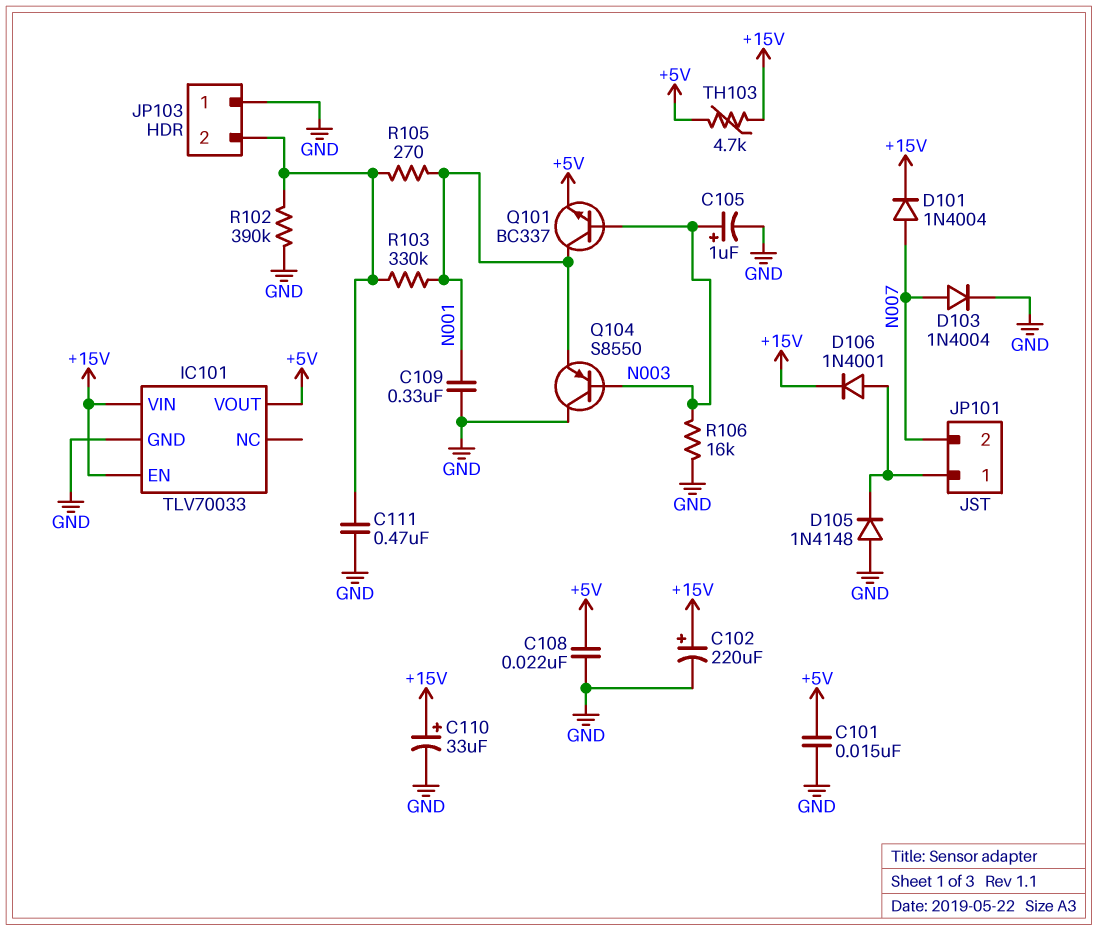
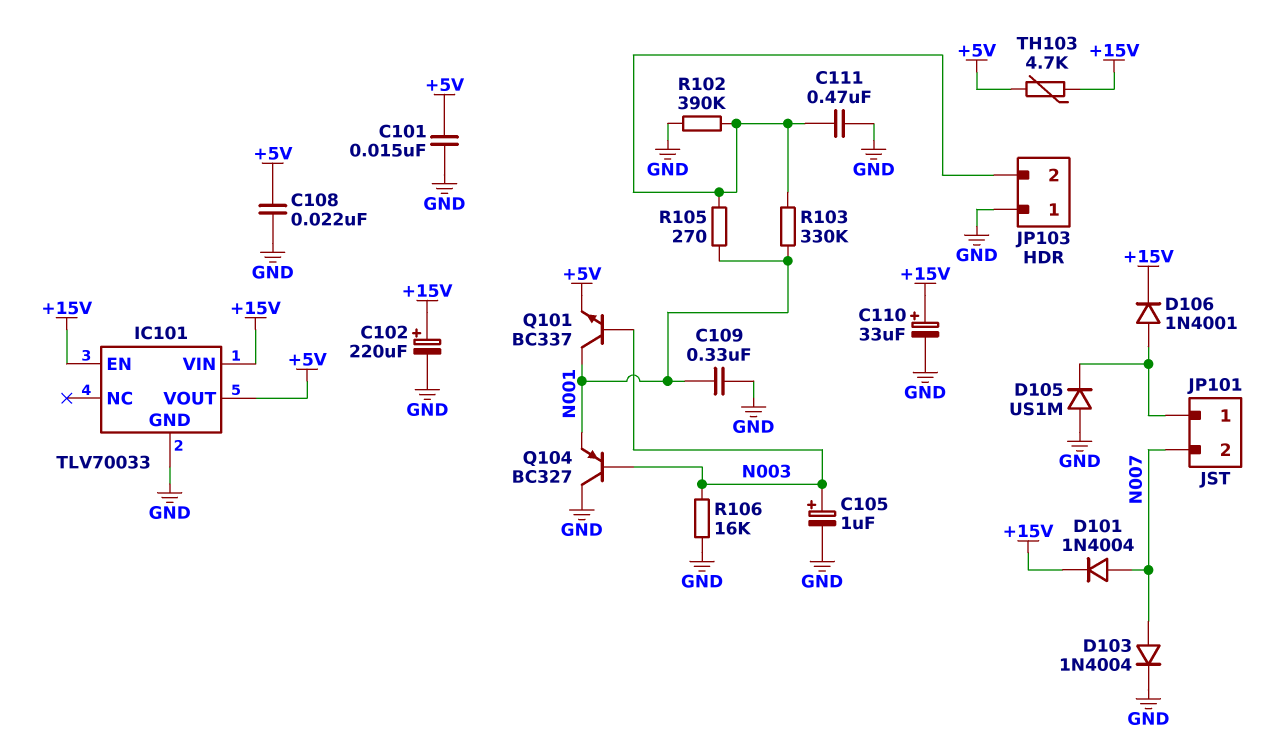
D105: diode 1N4148 (A GND, K JP101/1) -> diode US1M (A GND, K JP101/1)
Q104: PNP S8550 (B N003, C GND, E N001) -> PNP BC327 (B N003, C GND, E N001)

